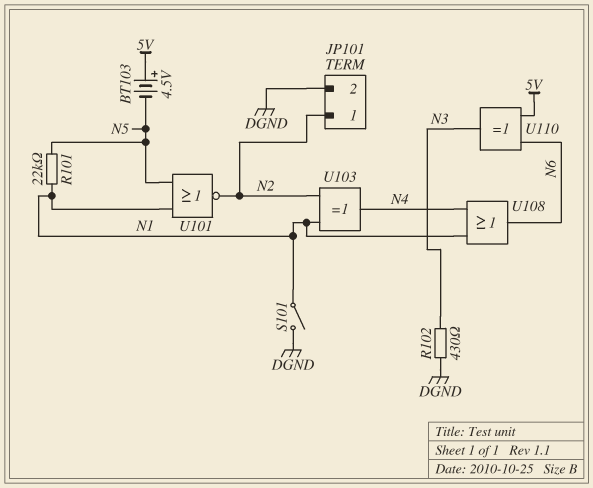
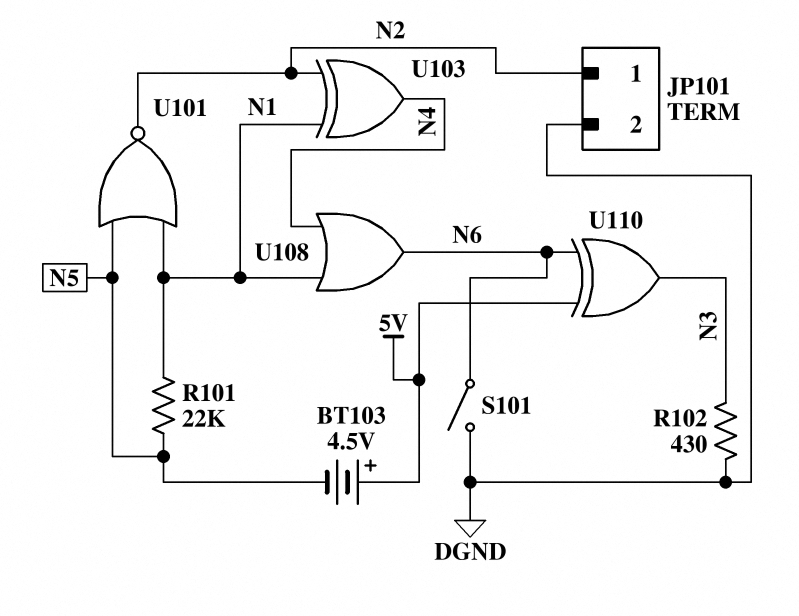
S101: switch (DGND, N1) -> switch (DGND, N6)

